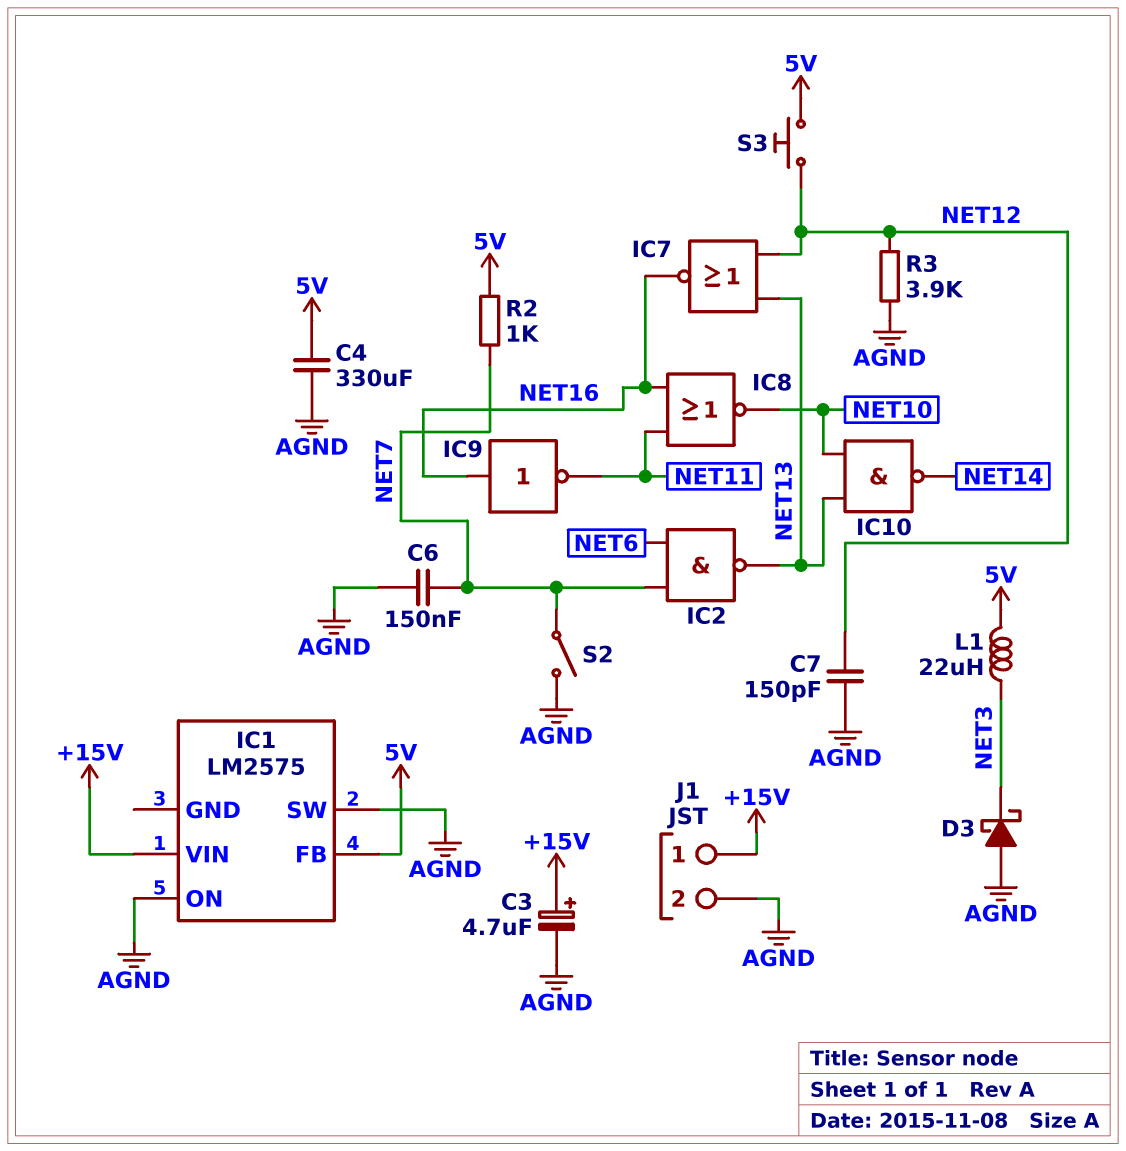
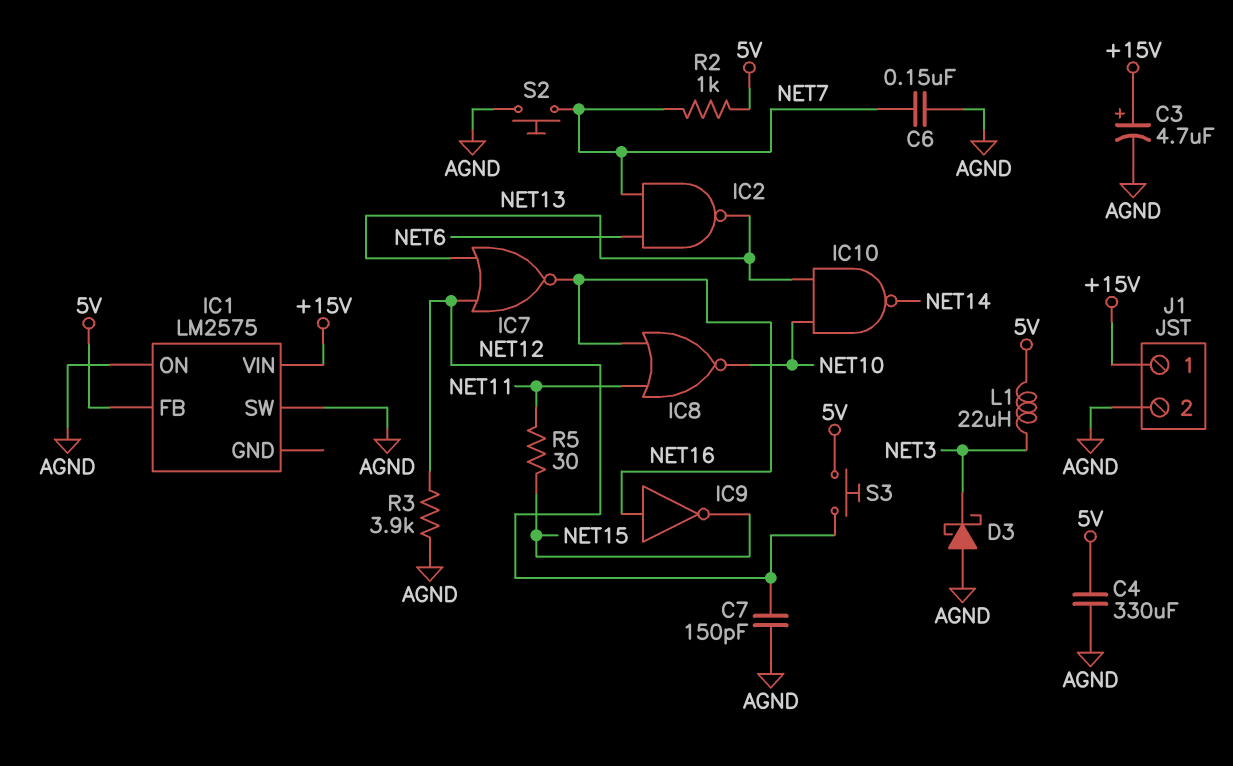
IC9: NOT (in NET16, out NET11) -> NOT (in NET16, out NET15)
R5: none -> 30 (NET11, NET15)
S2: switch (AGND, NET7) -> button (AGND, NET7)

